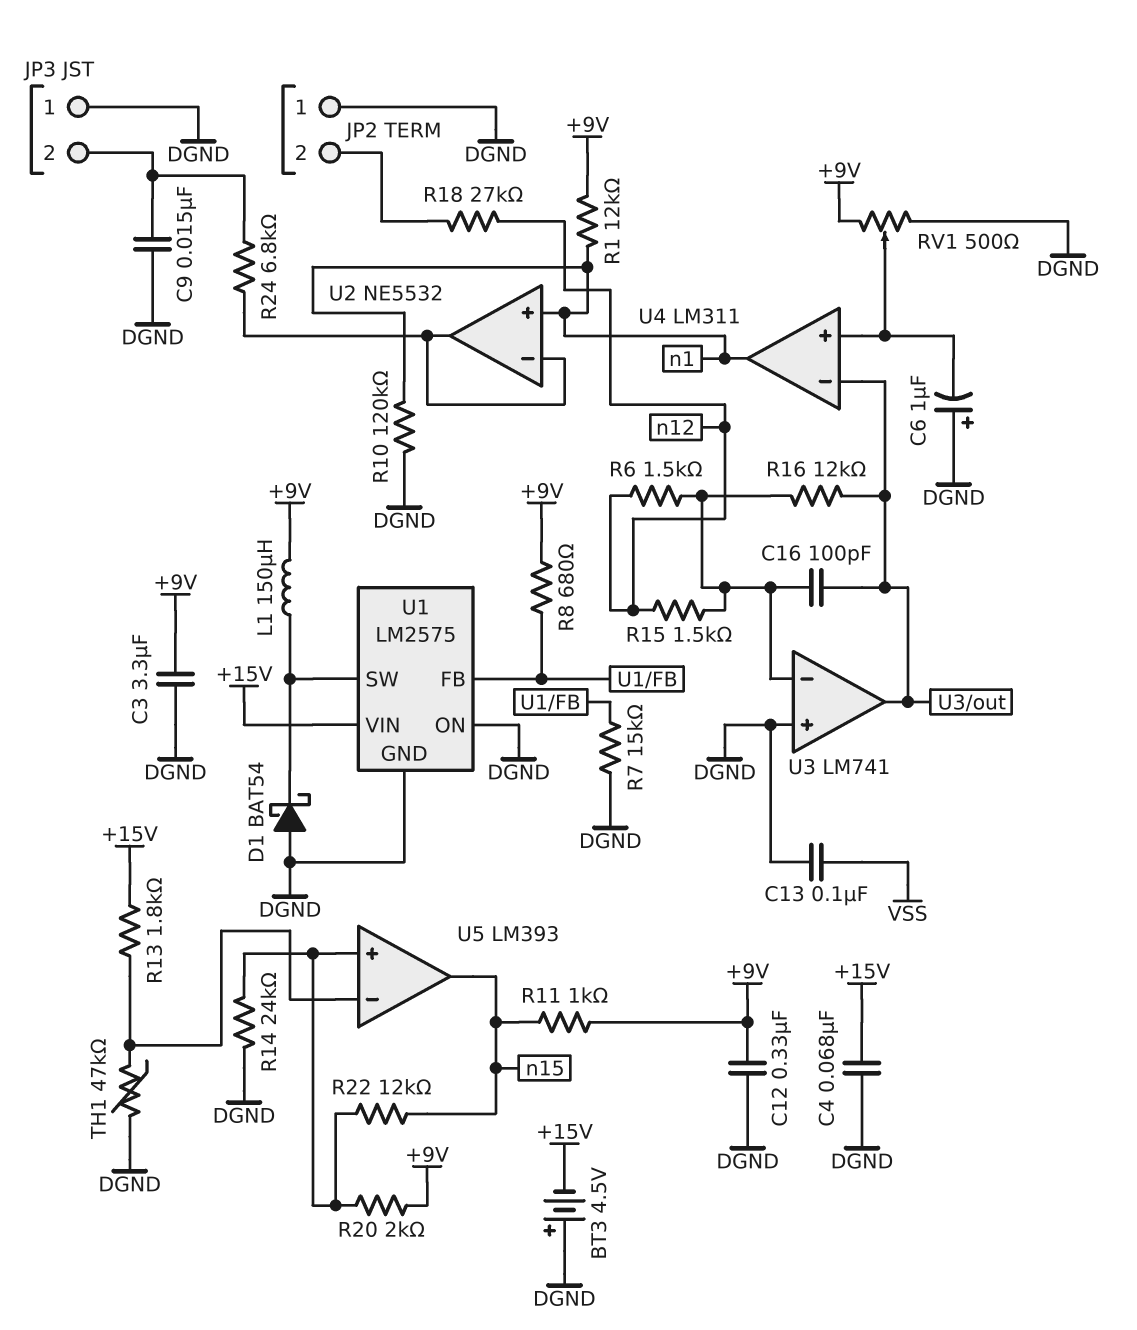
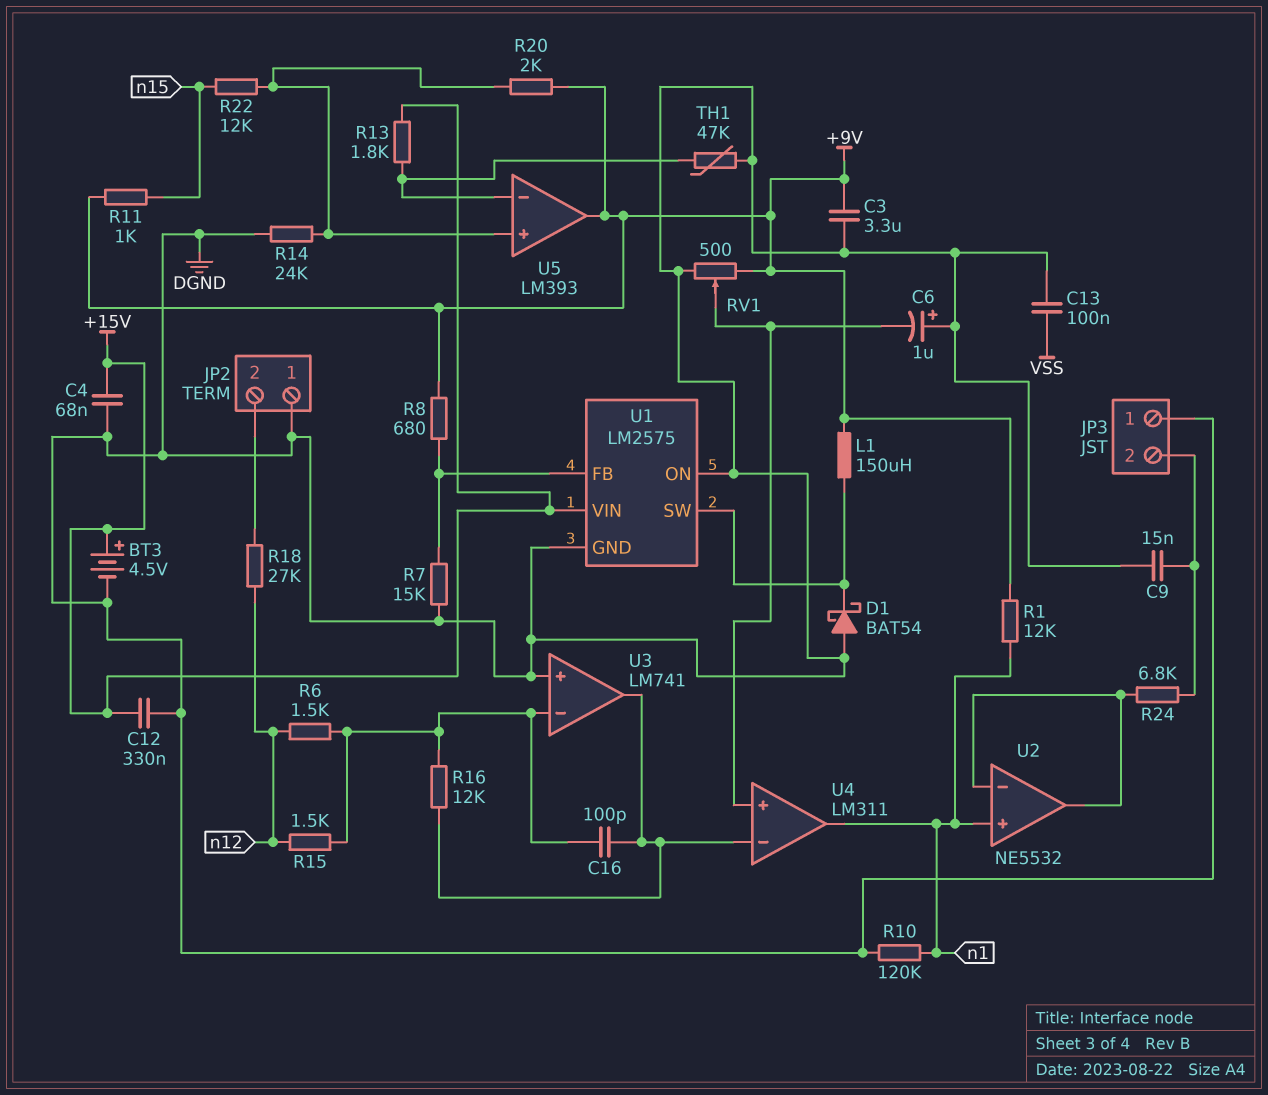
BT3: 4.5V (plus DGND, minus +15V) -> 4.5V (plus +15V, minus DGND)
C12: 330nF (+9V, DGND) -> 330nF (+15V, DGND)
U5 pin out: n15 -> +9V

